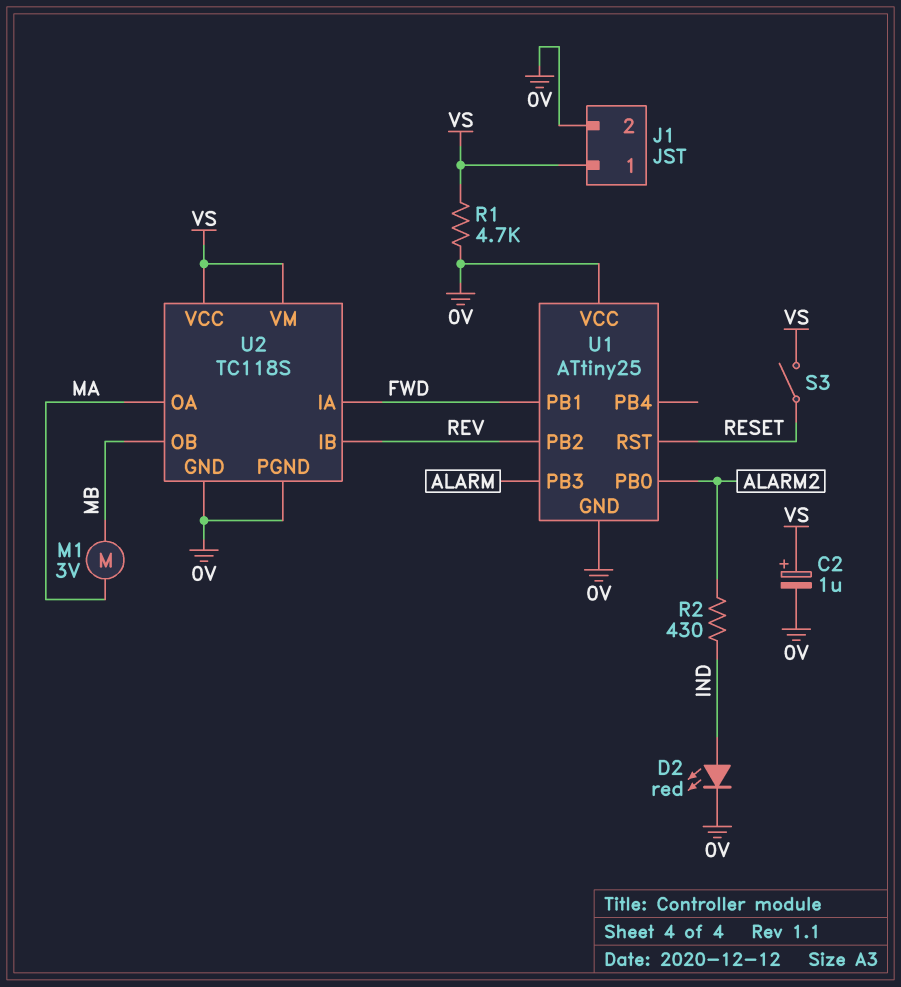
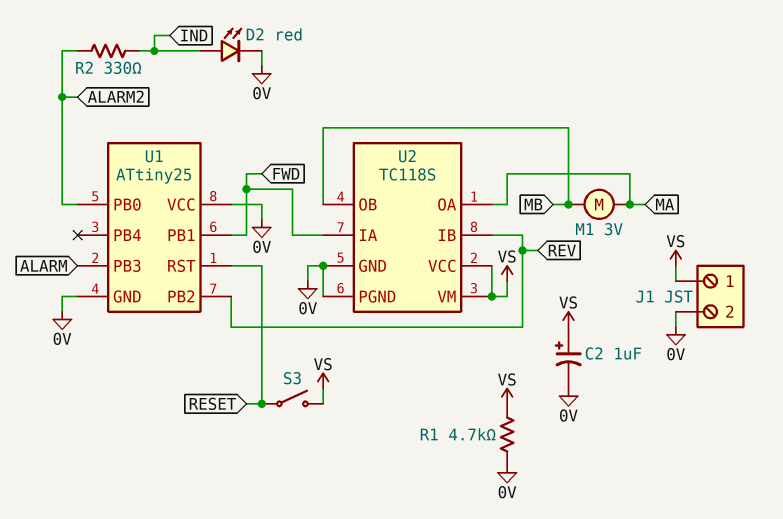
R2: 430 (ALARM2, IND) -> 330 (ALARM2, IND)

